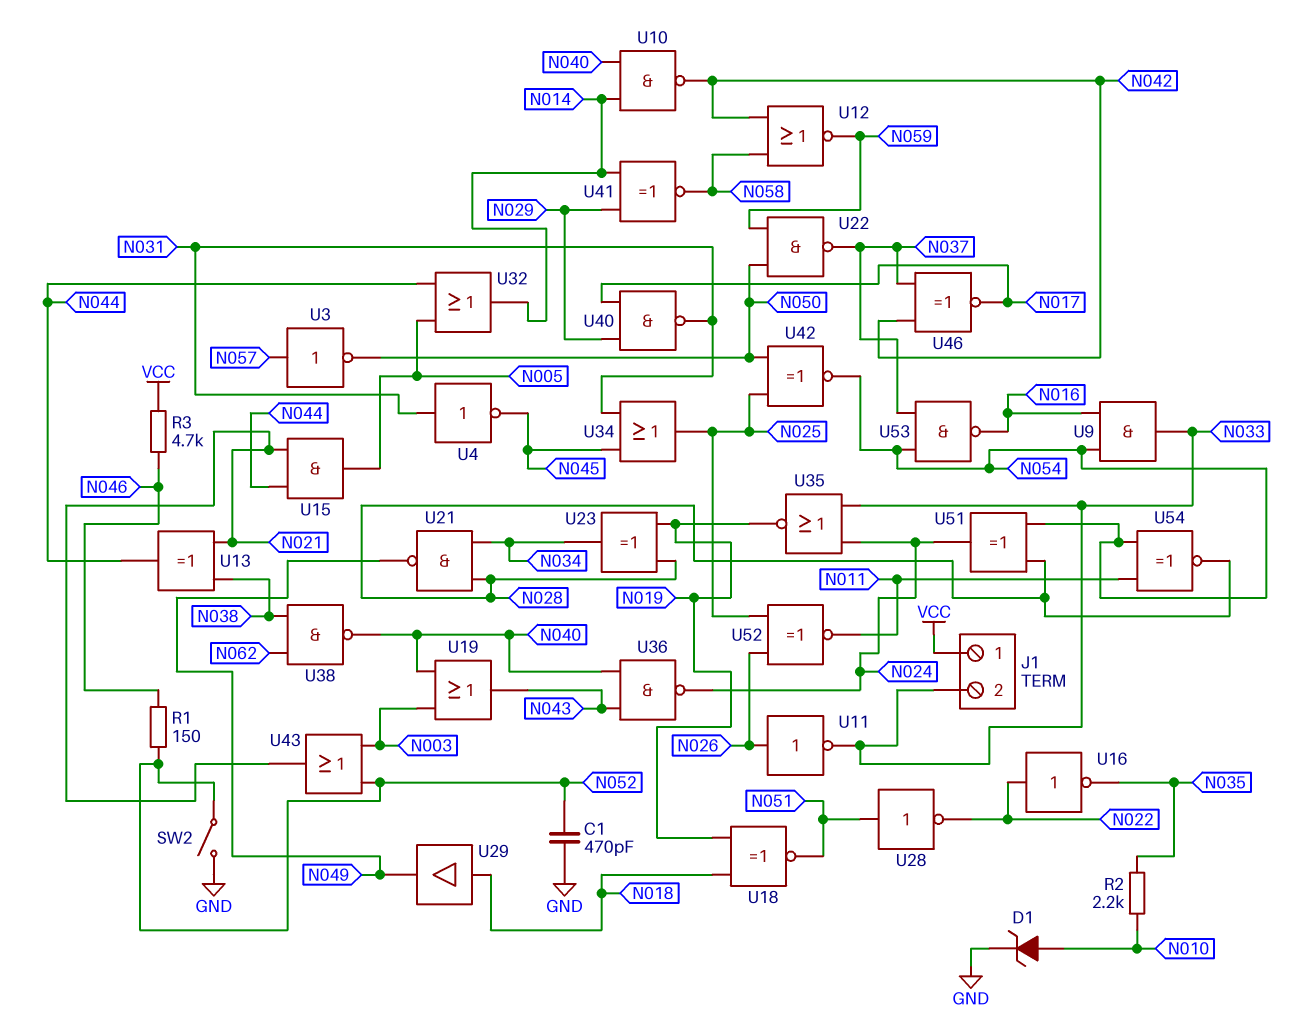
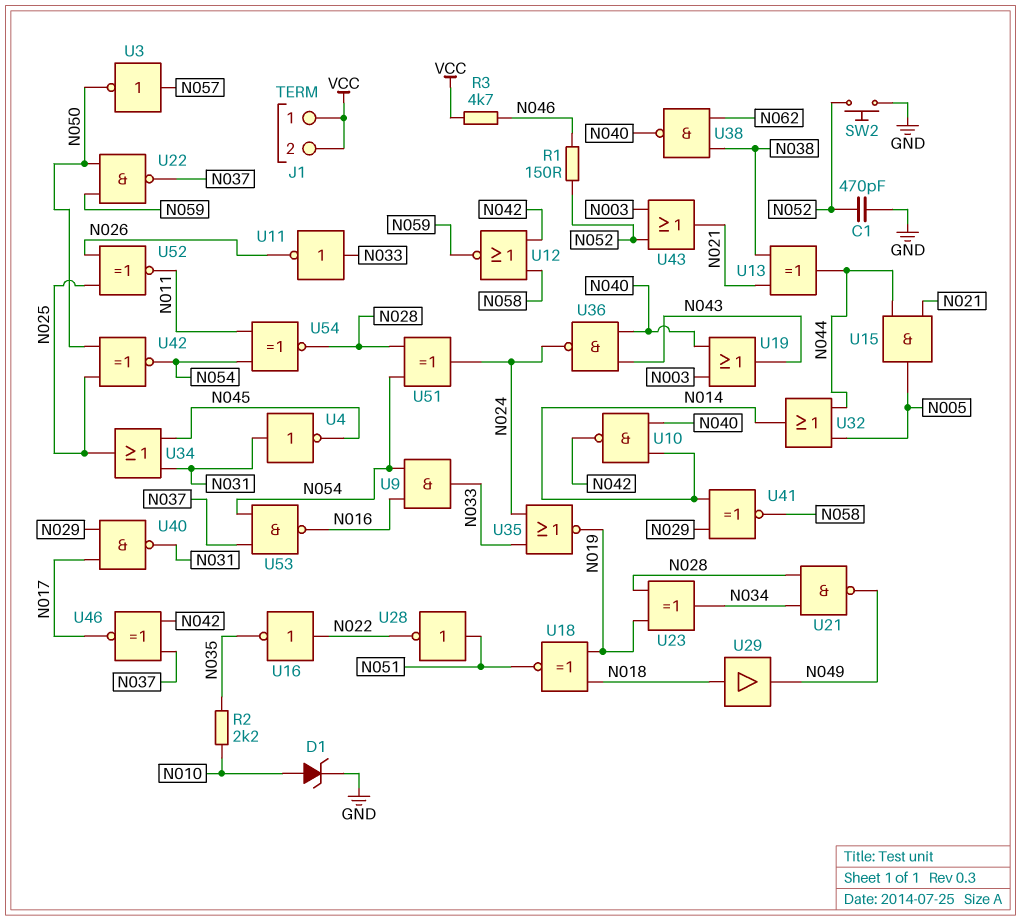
J1 pin 2: N033 -> VCC
SW2: switch (GND, N052) -> button (GND, N052)
U11: NOT (in N026, out N033) -> NOT (in N033, out N026)

